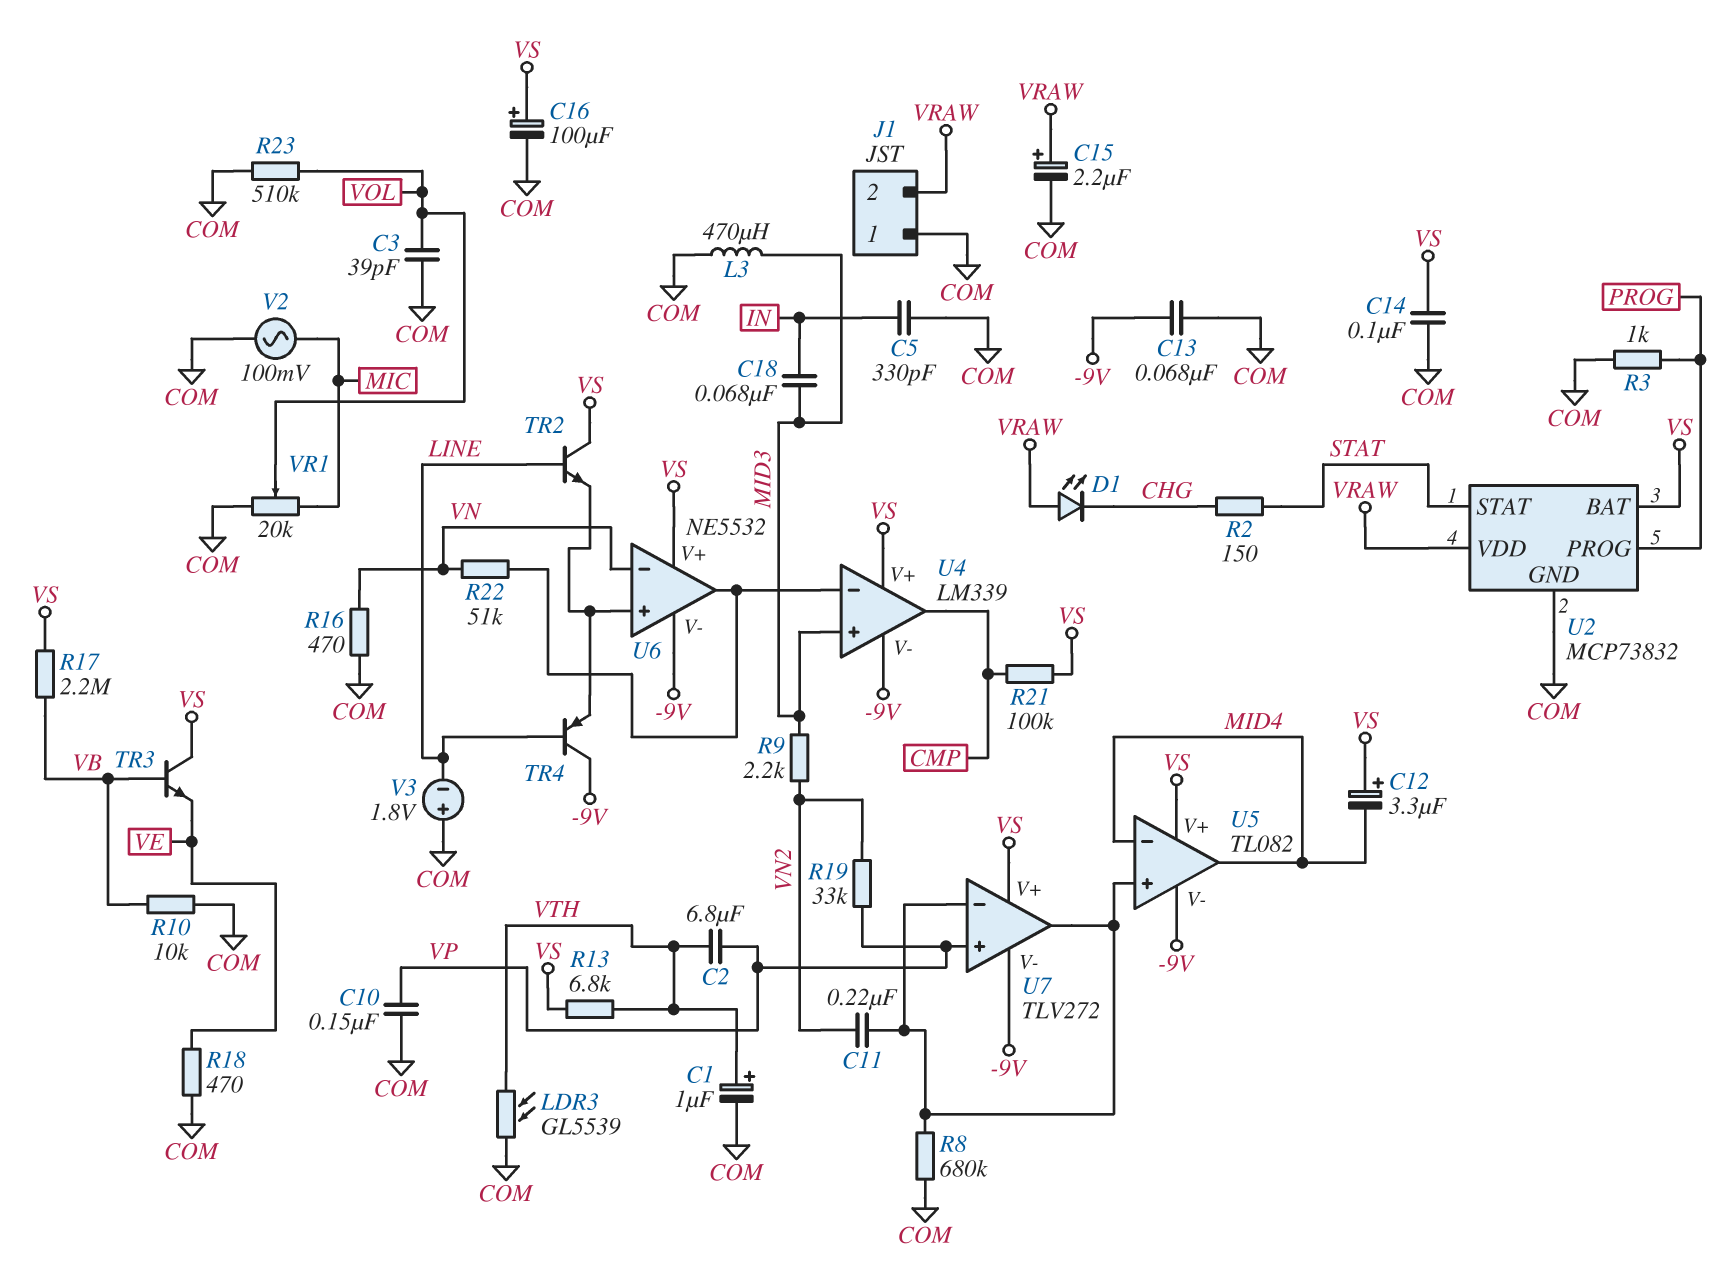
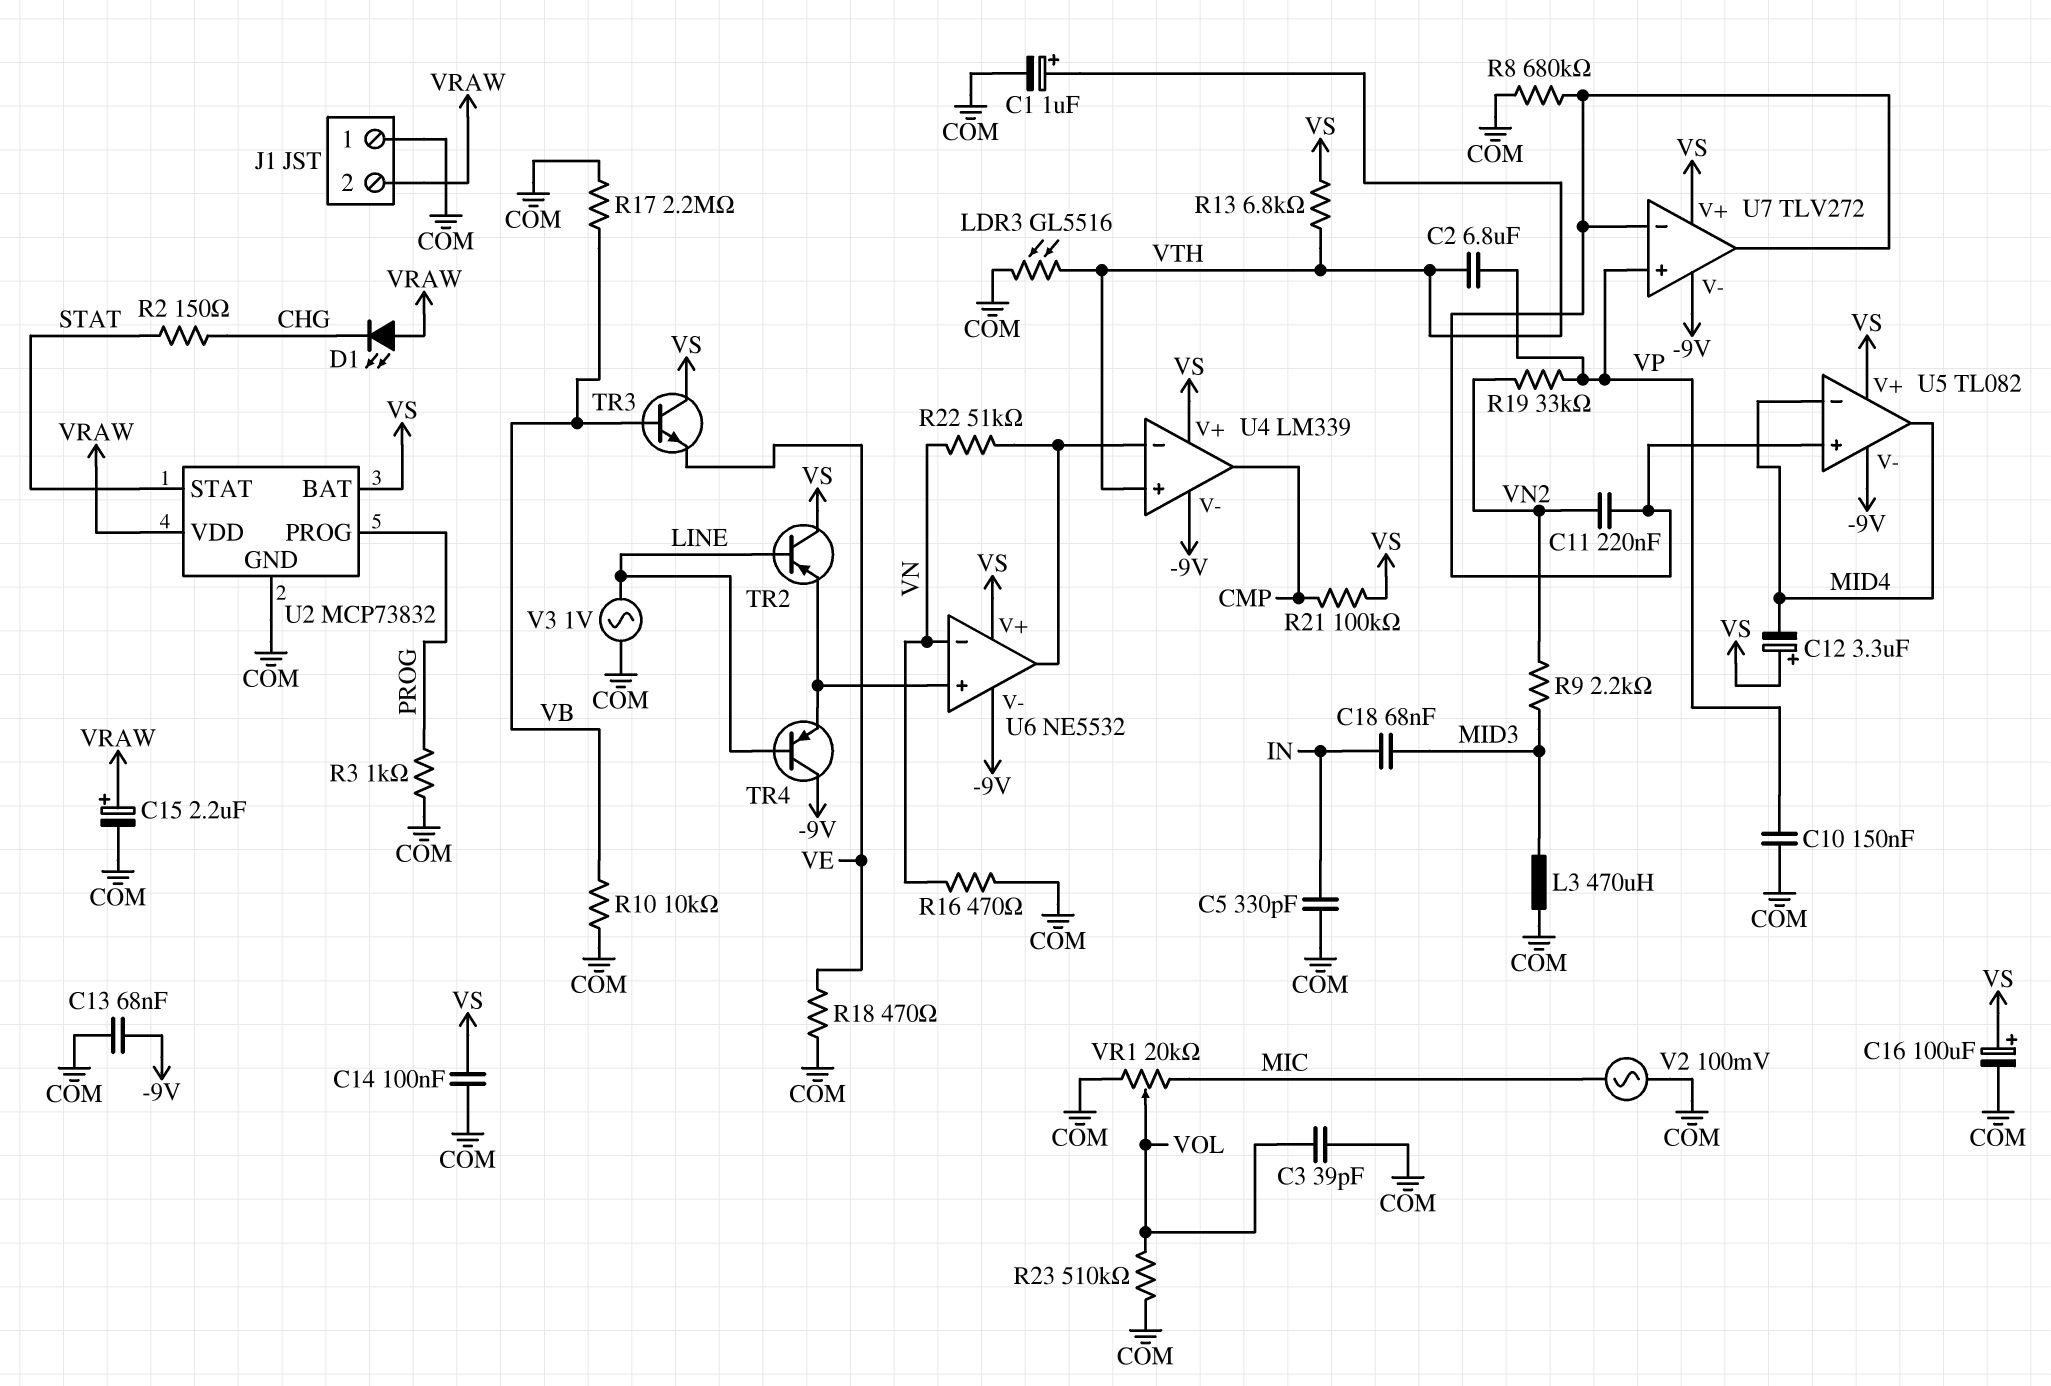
LDR3: GL5539 (COM, VTH) -> GL5516 (COM, VTH)
R17: 2.2M (VB, VS) -> 2.2M (COM, VB)
TR2: NPN (B LINE, C VS, E U6/in+) -> PNP (B LINE, C VS, E U6/in+)
U4 pin in+: MID3 -> VTH
V3: 1.8V (plus COM, minus LINE) -> AC 1V (COM, LINE)

